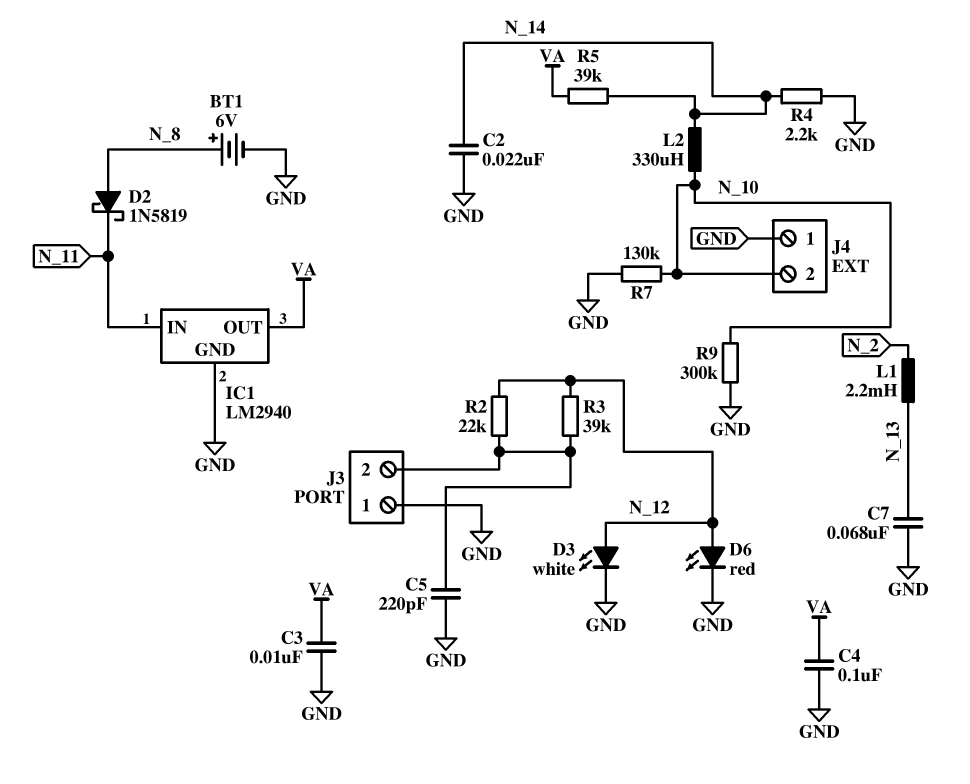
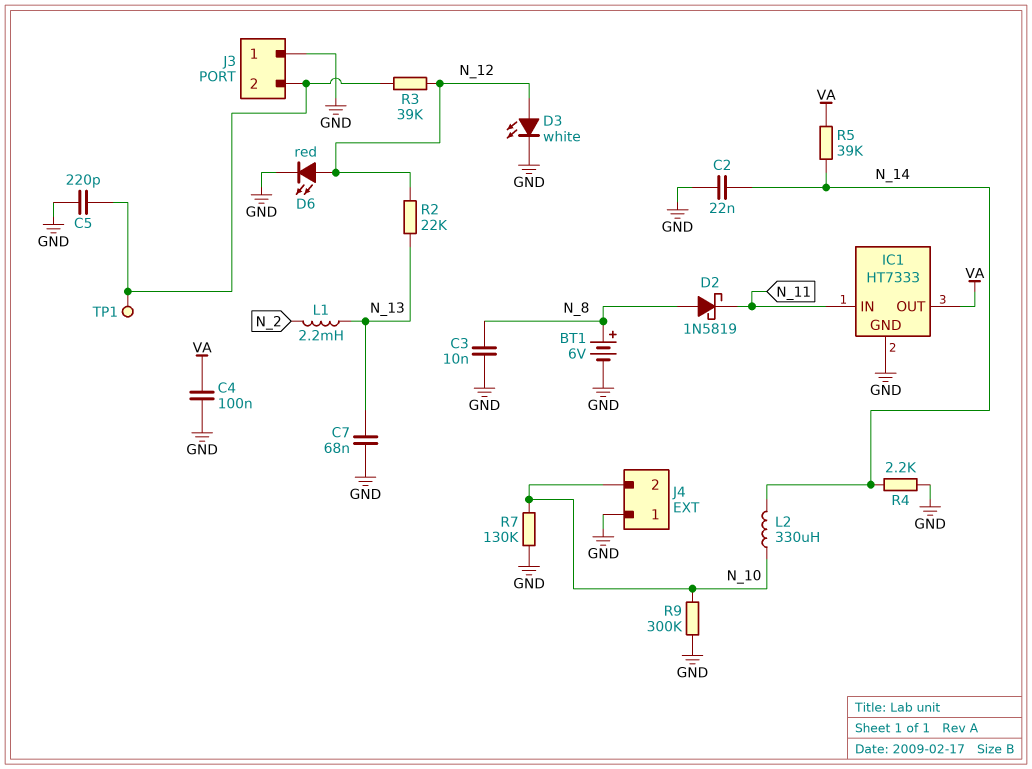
C3: 10nF (GND, VA) -> 10nF (GND, N_8)
IC1: LM2940 -> HT7333
R2: 22k (J3/2, N_12) -> 22k (N_12, N_13)
TP1: none -> test point (J3/2)

